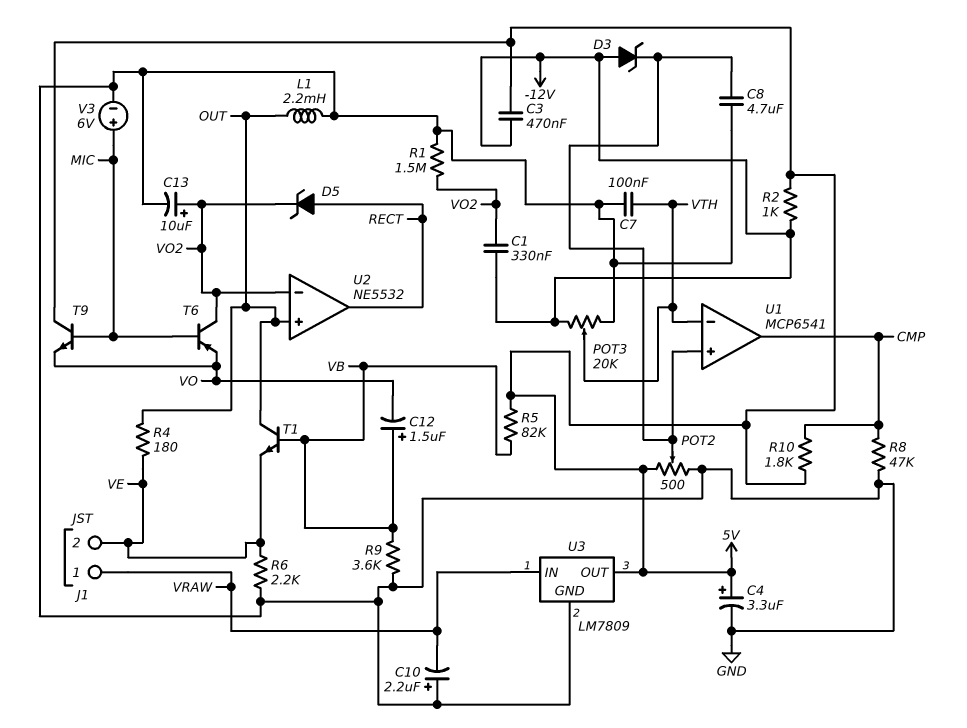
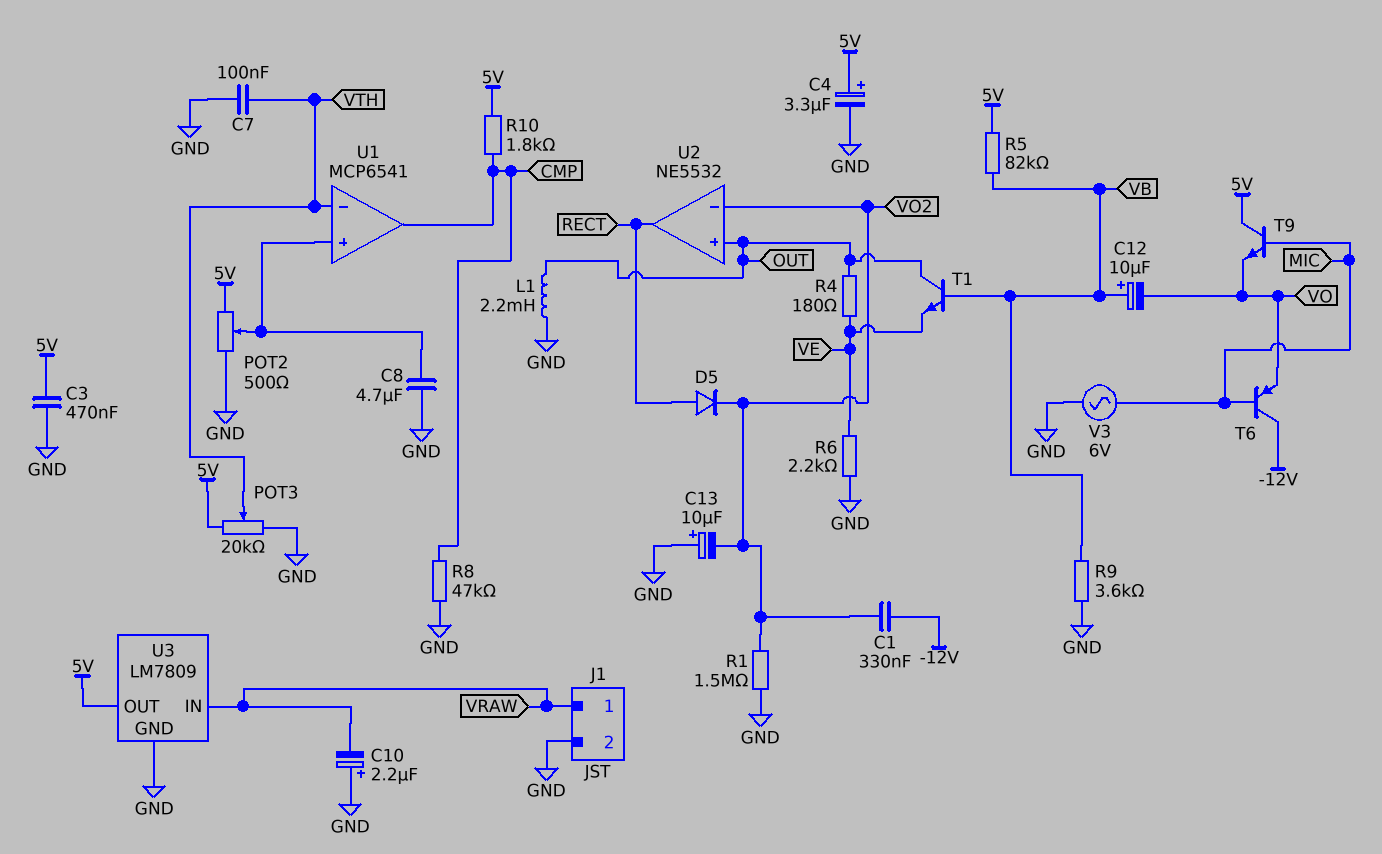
C3: 470nF (-12V, 5V) -> 470nF (5V, GND)
C12: 1.5uF (plus VB, minus VO) -> 10uF (plus VB, minus VO)
C13: 10uF (plus VO2, minus GND) -> 10uF (plus GND, minus VO2)
D3: zener (A -12V, K U1/in+) -> none
D5: zener (A RECT, K VO2) -> diode (A RECT, K VO2)
J1 pin 2: VE -> GND
POT3: 20k (-12V, GND, wiper VTH) -> 20k (5V, GND, wiper VTH)
R2: 1k (-12V, 5V) -> none
T6: PNP (B MIC, C VO2, E VO) -> PNP (B MIC, C -12V, E VO)
V3: 6V (plus MIC, minus GND) -> AC 6V (GND, MIC)

